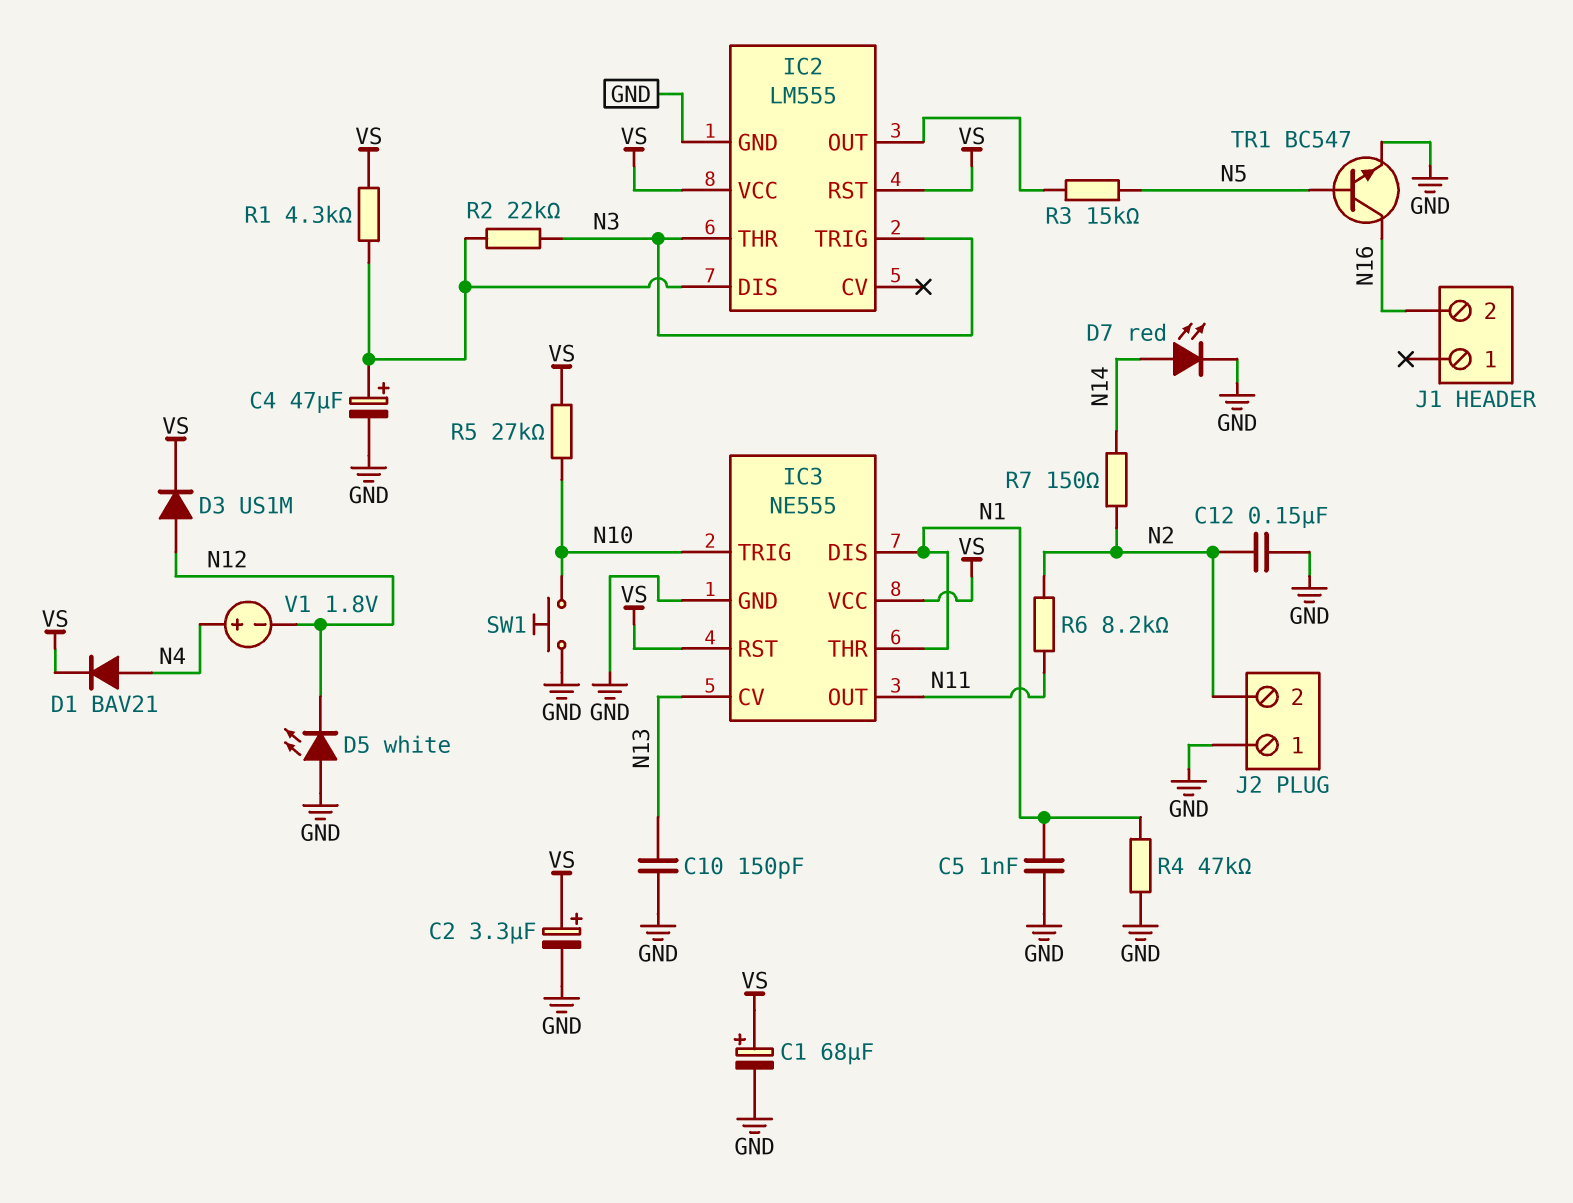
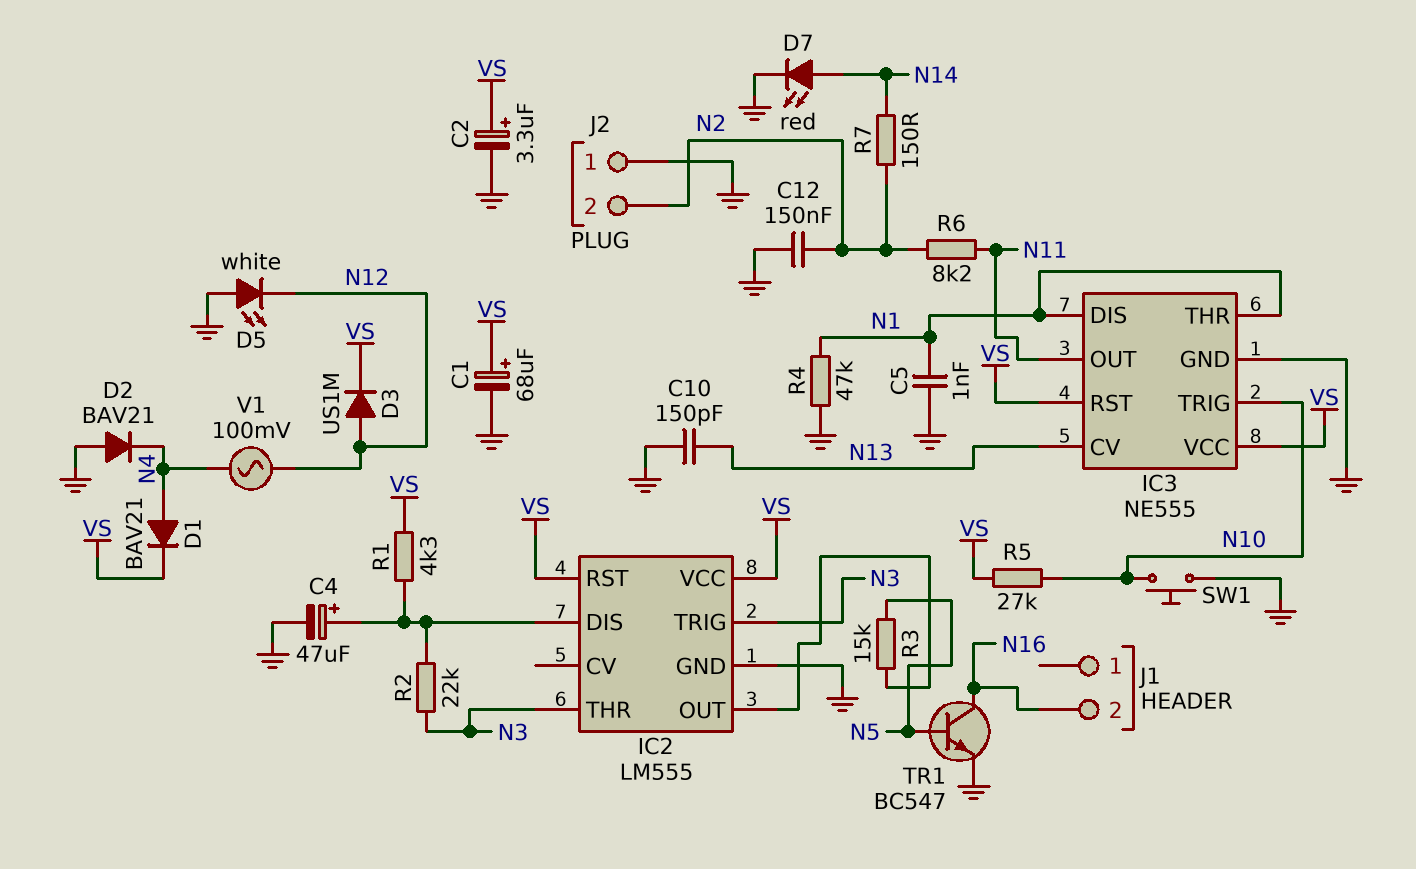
D2: none -> diode BAV21 (A GND, K N4)
V1: 1.8V (plus N4, minus N12) -> AC 100mV (N4, N12)

